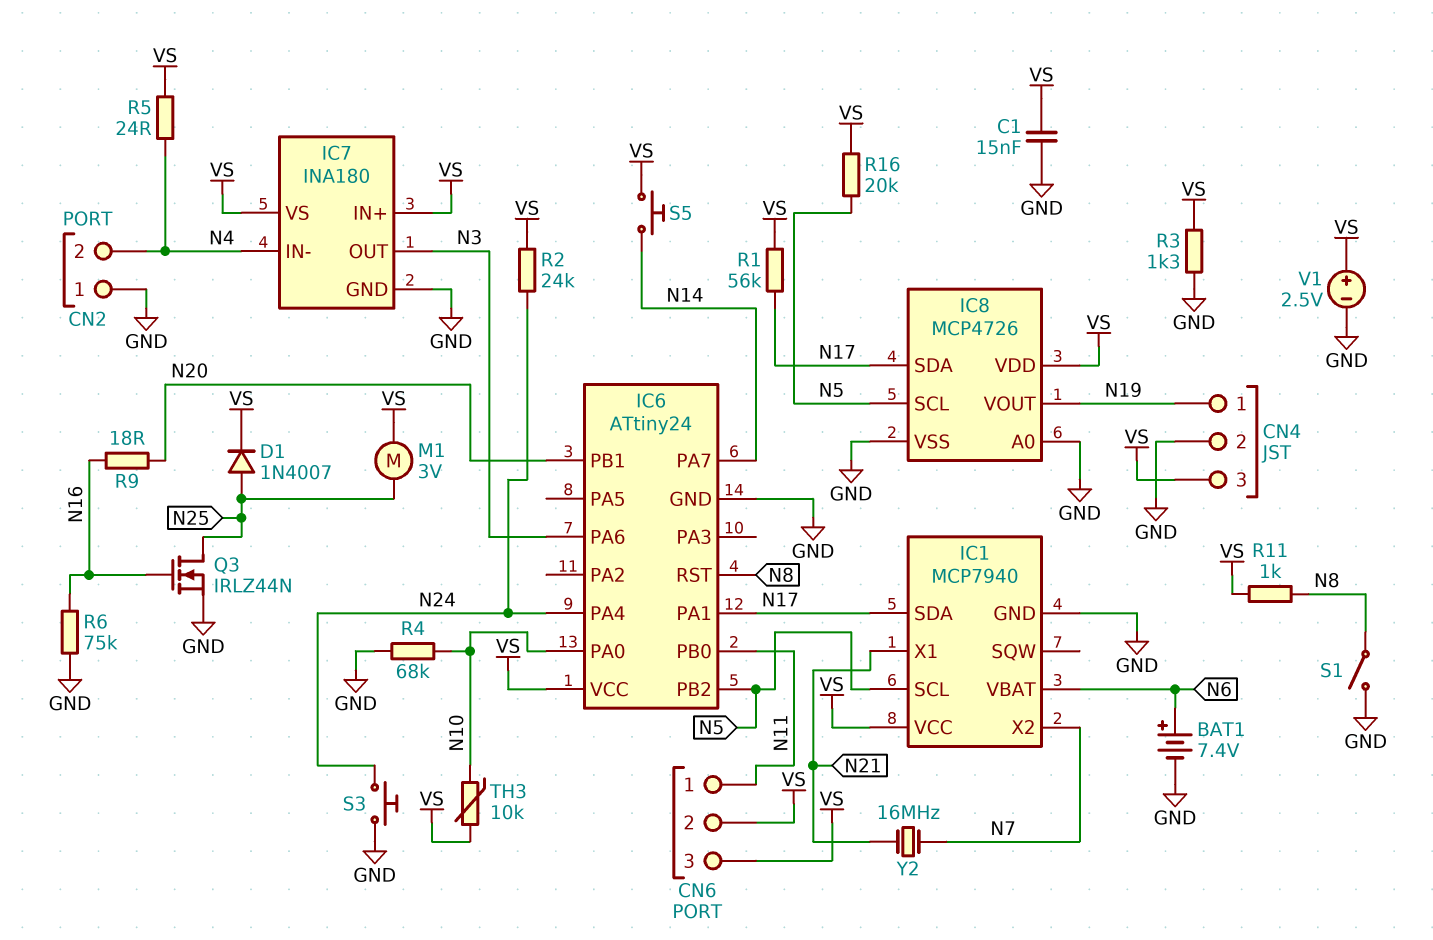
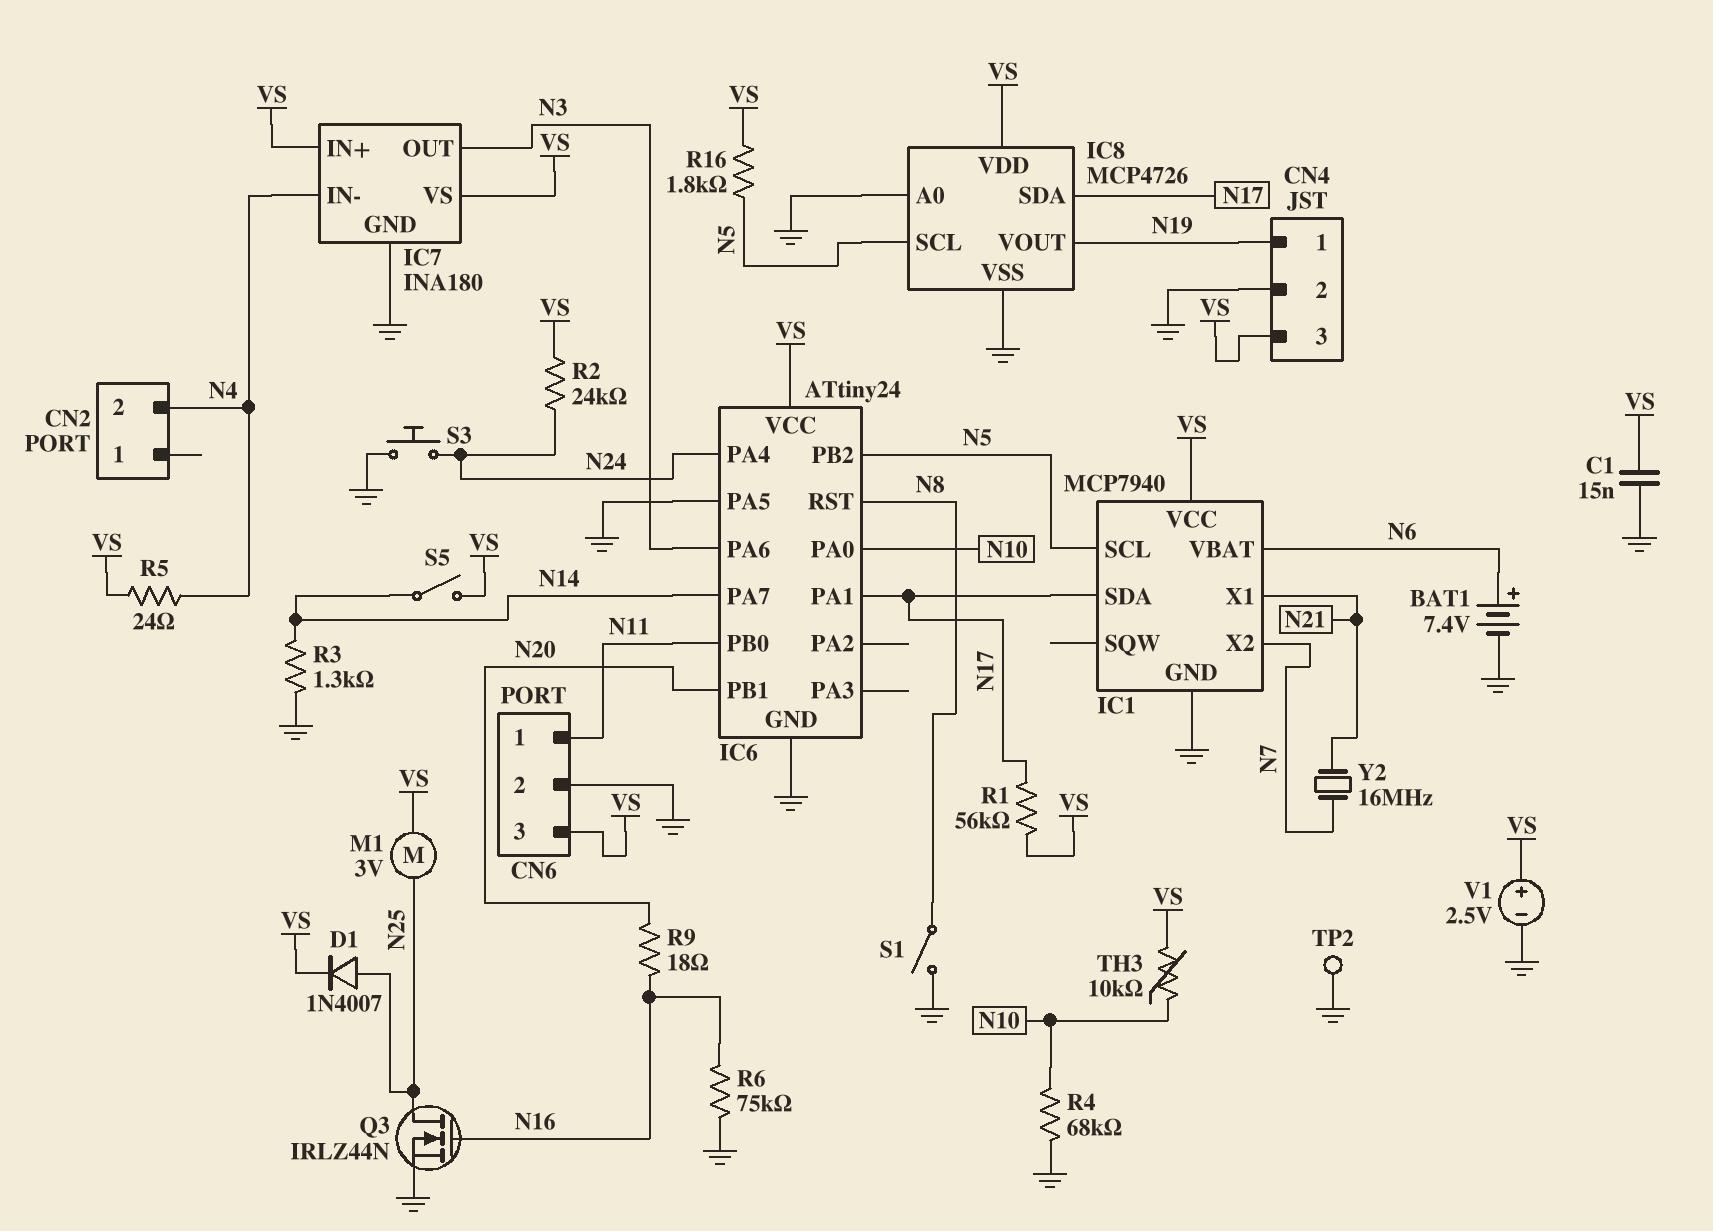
CN2 pin 1: GND -> none
CN6 pin 2: VS -> GND
IC6 pin PA5: none -> GND
R3: 1.3k (GND, VS) -> 1.3k (GND, N14)
R11: 1k (N8, VS) -> none
R16: 20k (N5, VS) -> 1.8k (N5, VS)
S5: button (N14, VS) -> switch (N14, VS)
TP2: none -> test point (GND)

